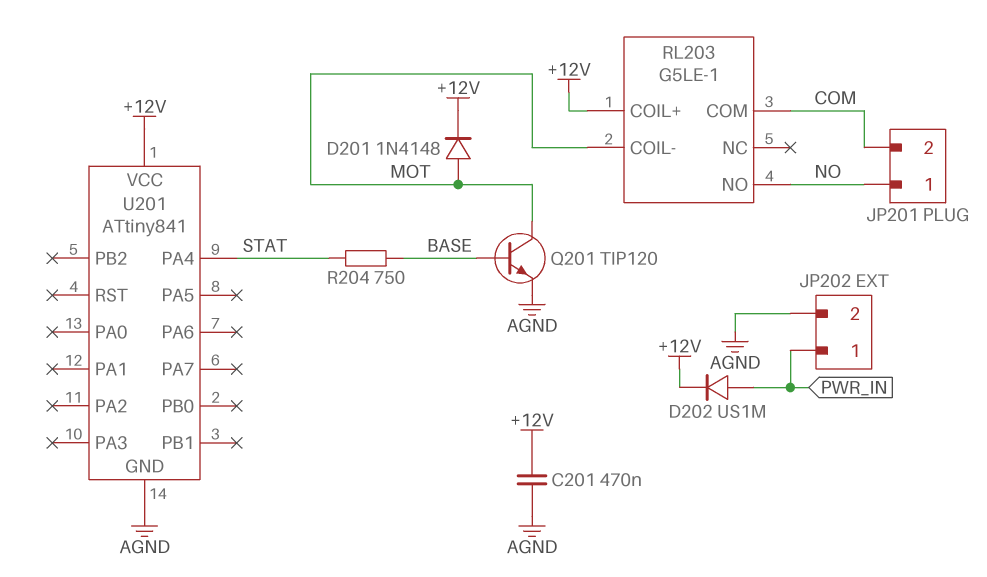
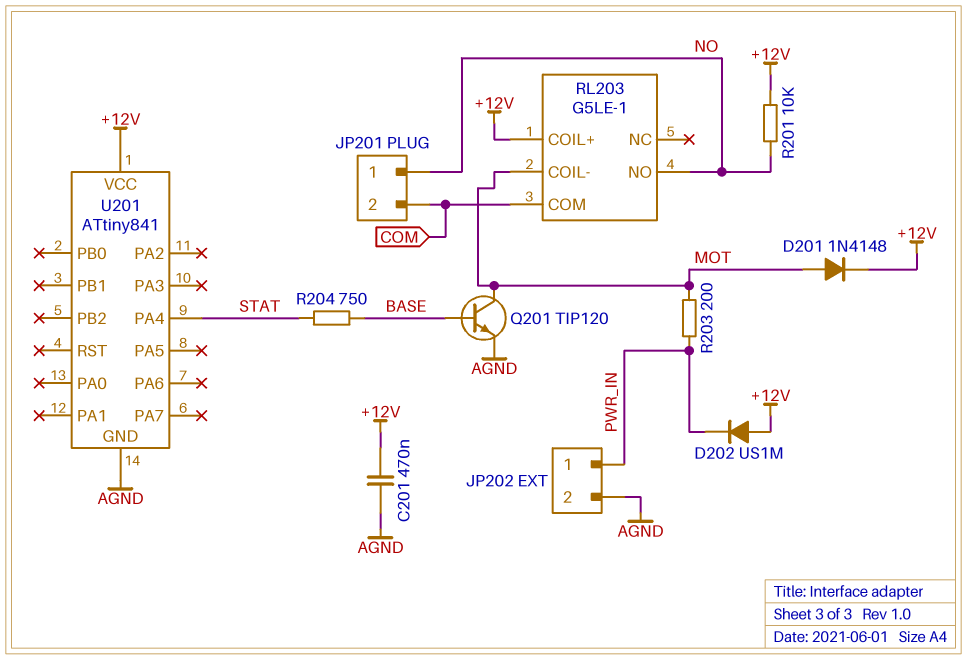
D202: diode US1M (A PWR_IN, K +12V) -> diode US1M (A +12V, K PWR_IN)
R201: none -> 10k (+12V, NO)
R203: none -> 200 (MOT, PWR_IN)

